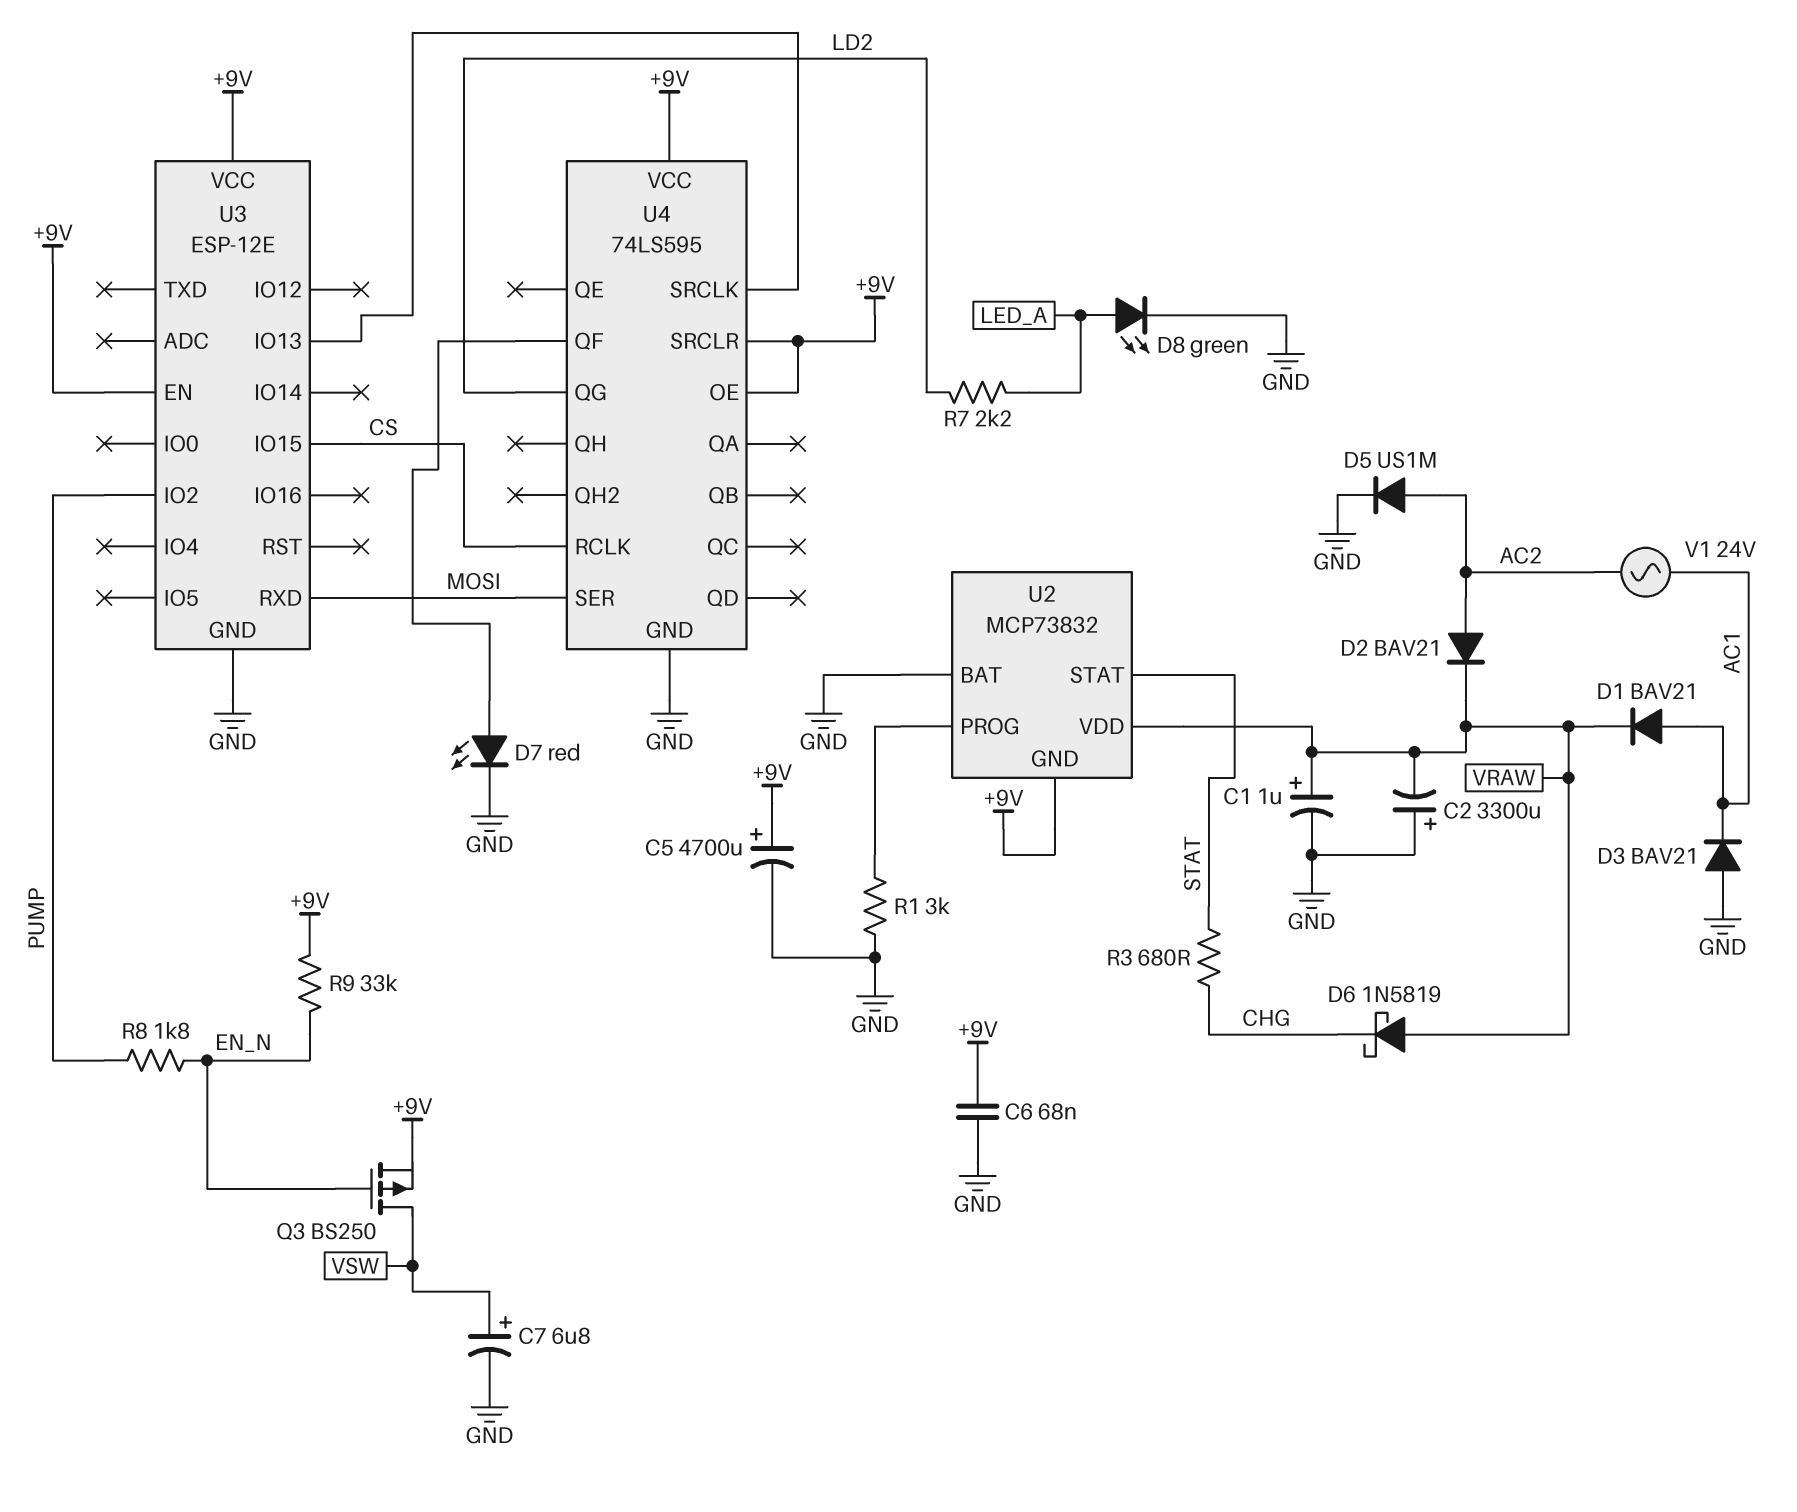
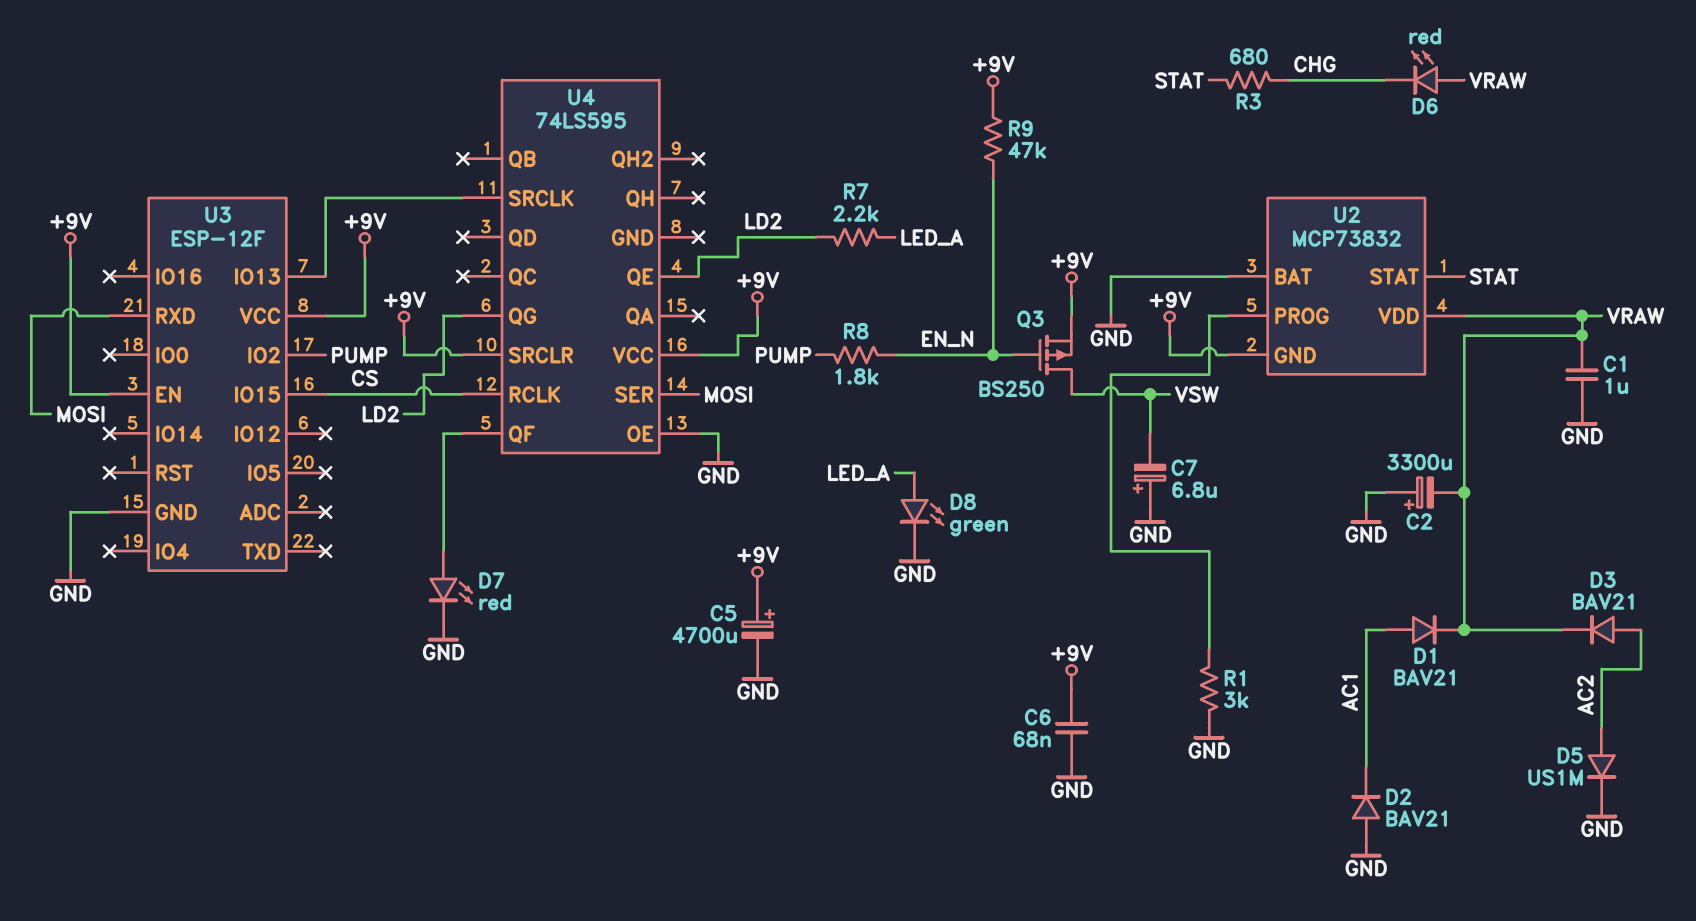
C1: 1uF (plus VRAW, minus GND) -> 1uF (GND, VRAW)
C7: 6.8uF (plus VSW, minus GND) -> 6.8uF (plus GND, minus VSW)
D2: diode BAV21 (A AC2, K VRAW) -> diode BAV21 (A GND, K AC1)
D3: diode BAV21 (A GND, K AC1) -> diode BAV21 (A AC2, K VRAW)
D6: schottky 1N5819 (A VRAW, K CHG) -> LED red (A VRAW, K CHG)
R9: 33k (+9V, EN_N) -> 47k (+9V, EN_N)
U3: ESP-12E -> ESP-12F
U4 pin GND: GND -> none
U4 pin OE: +9V -> GND
U4 pin QE: none -> LD2
V1: AC 24V (AC1, AC2) -> none

